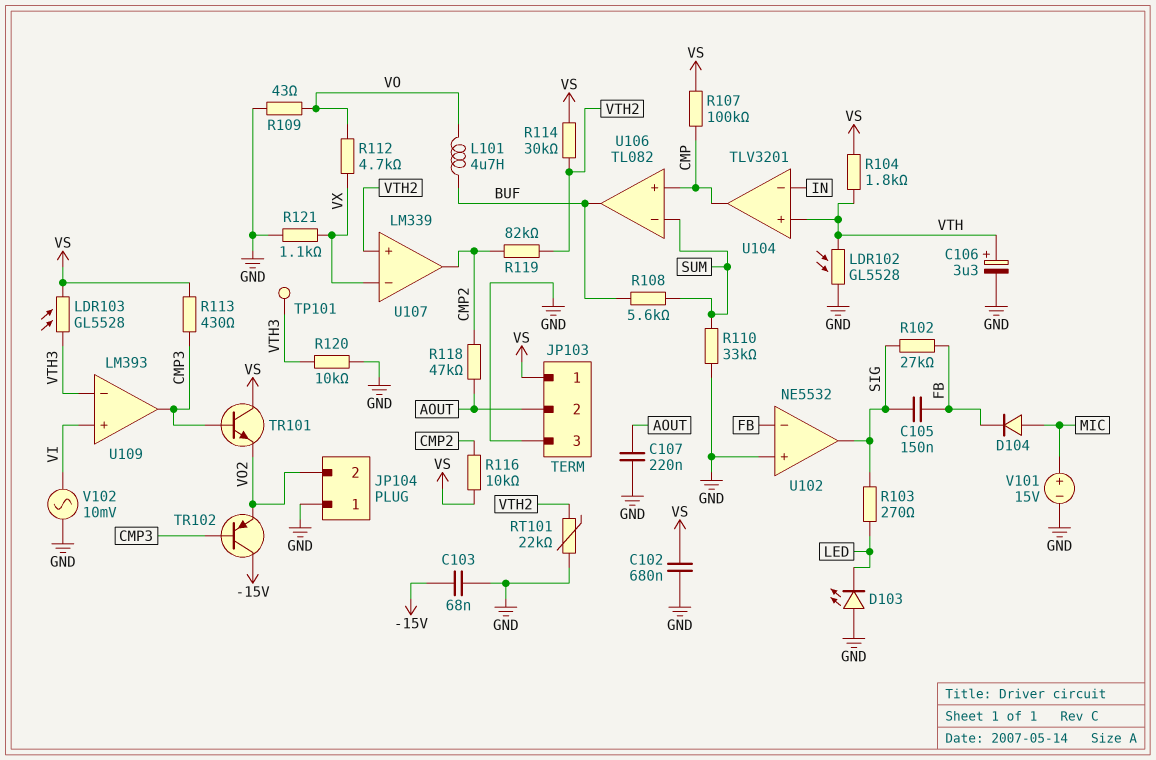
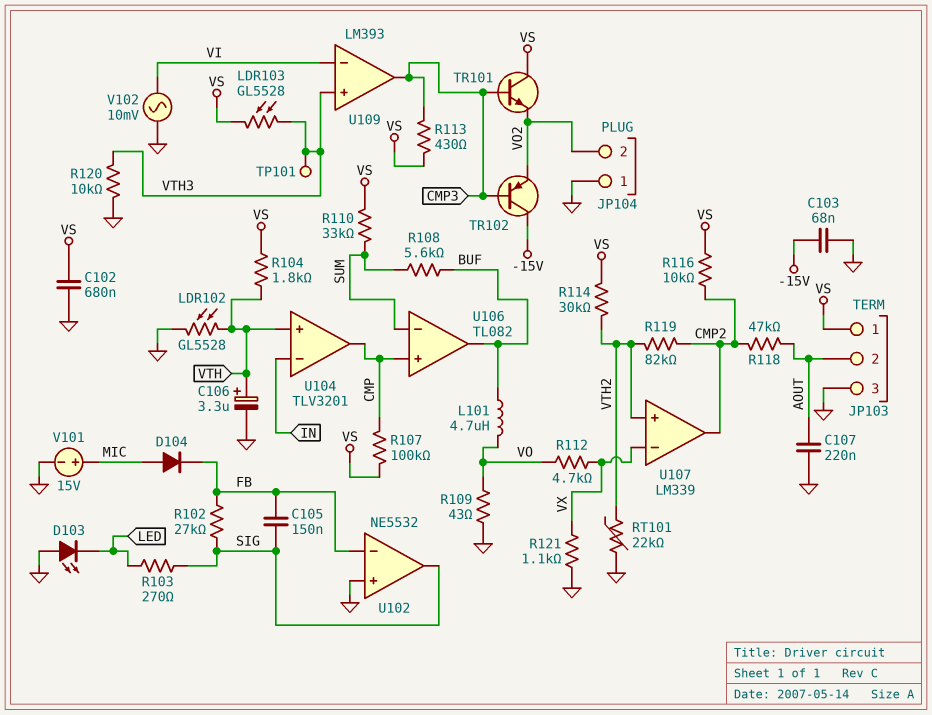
R110: 33k (GND, SUM) -> 33k (SUM, VS)
U109 pin in+: VI -> VTH3
U109 pin in-: VTH3 -> VI

